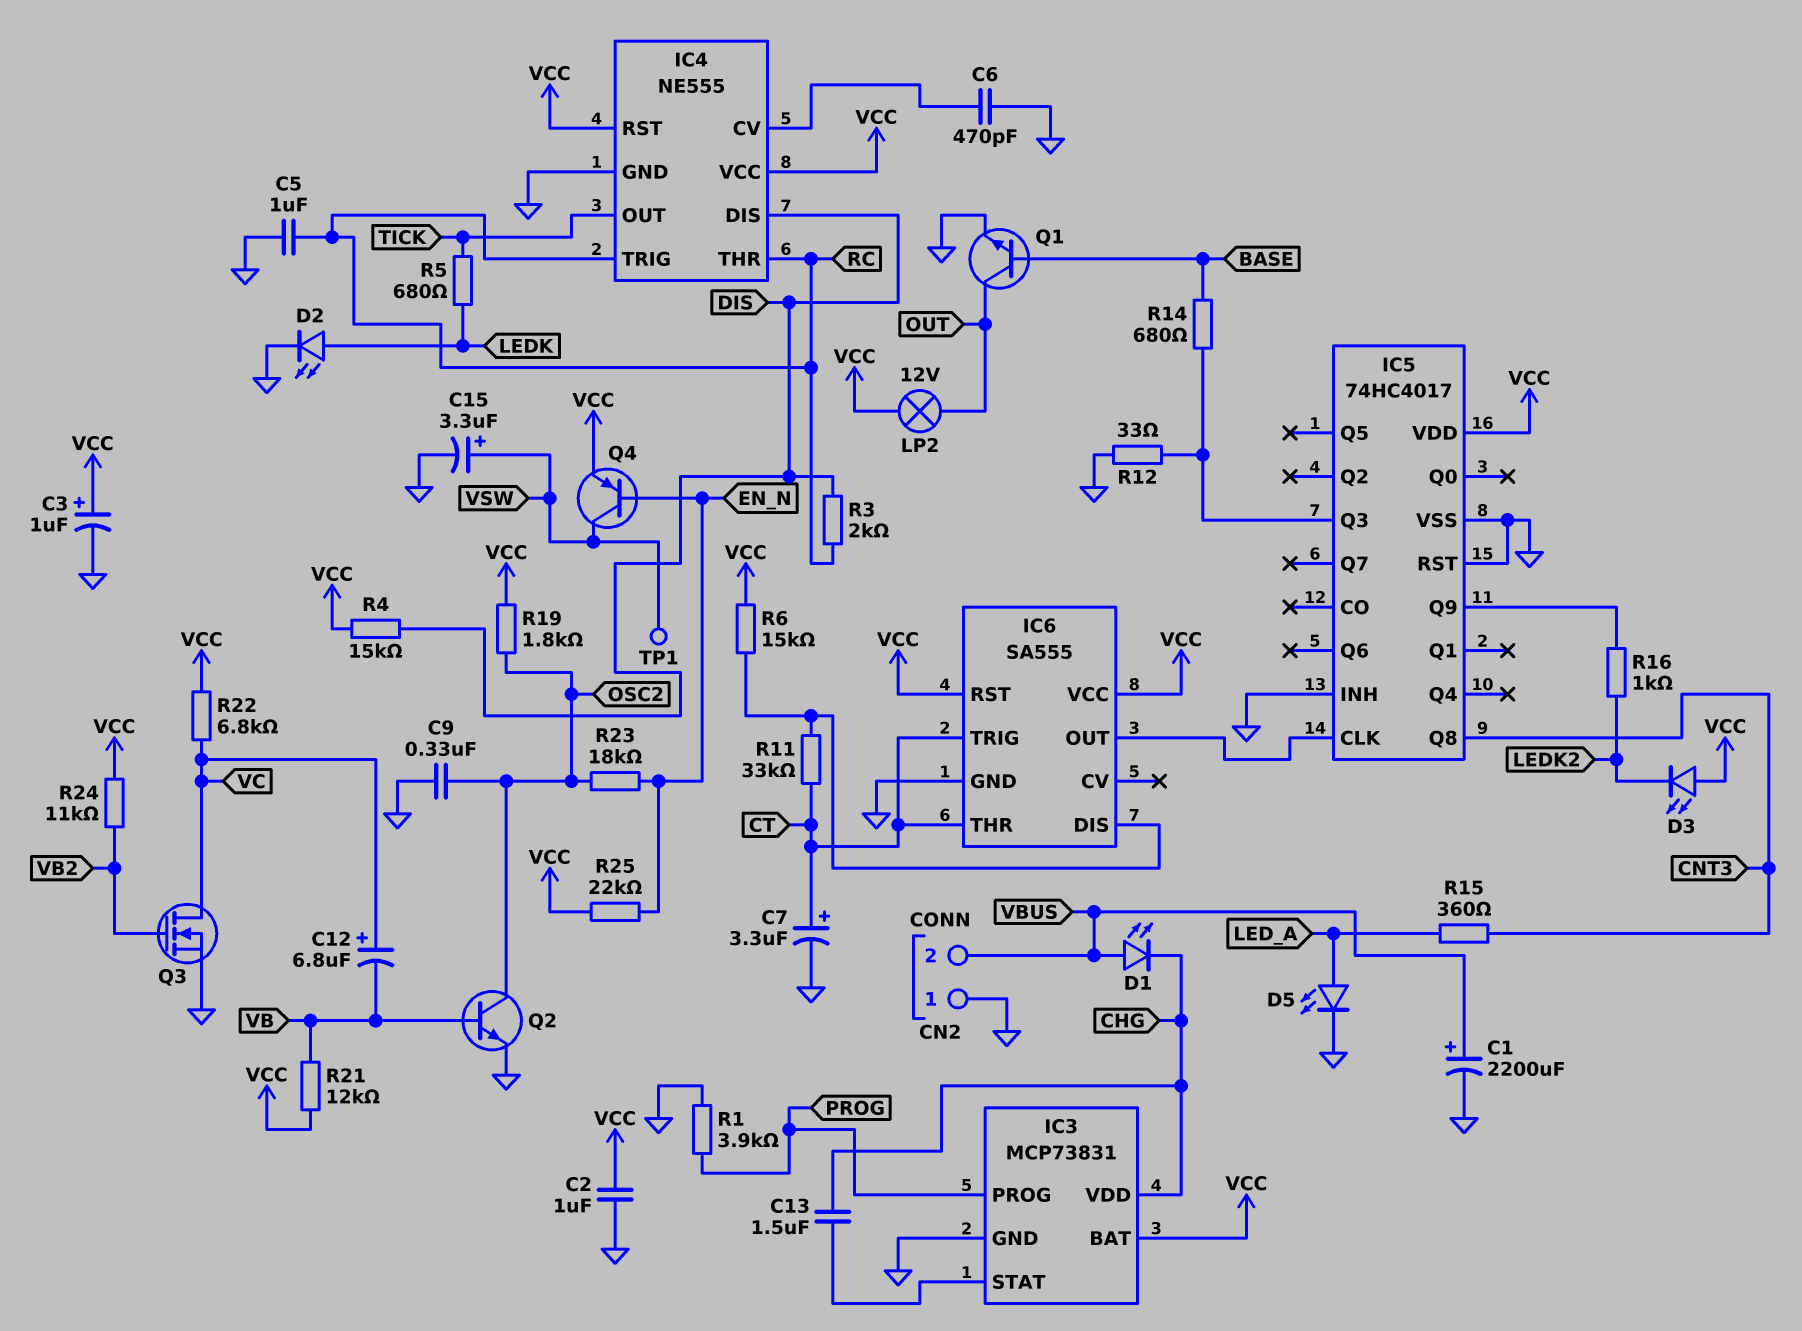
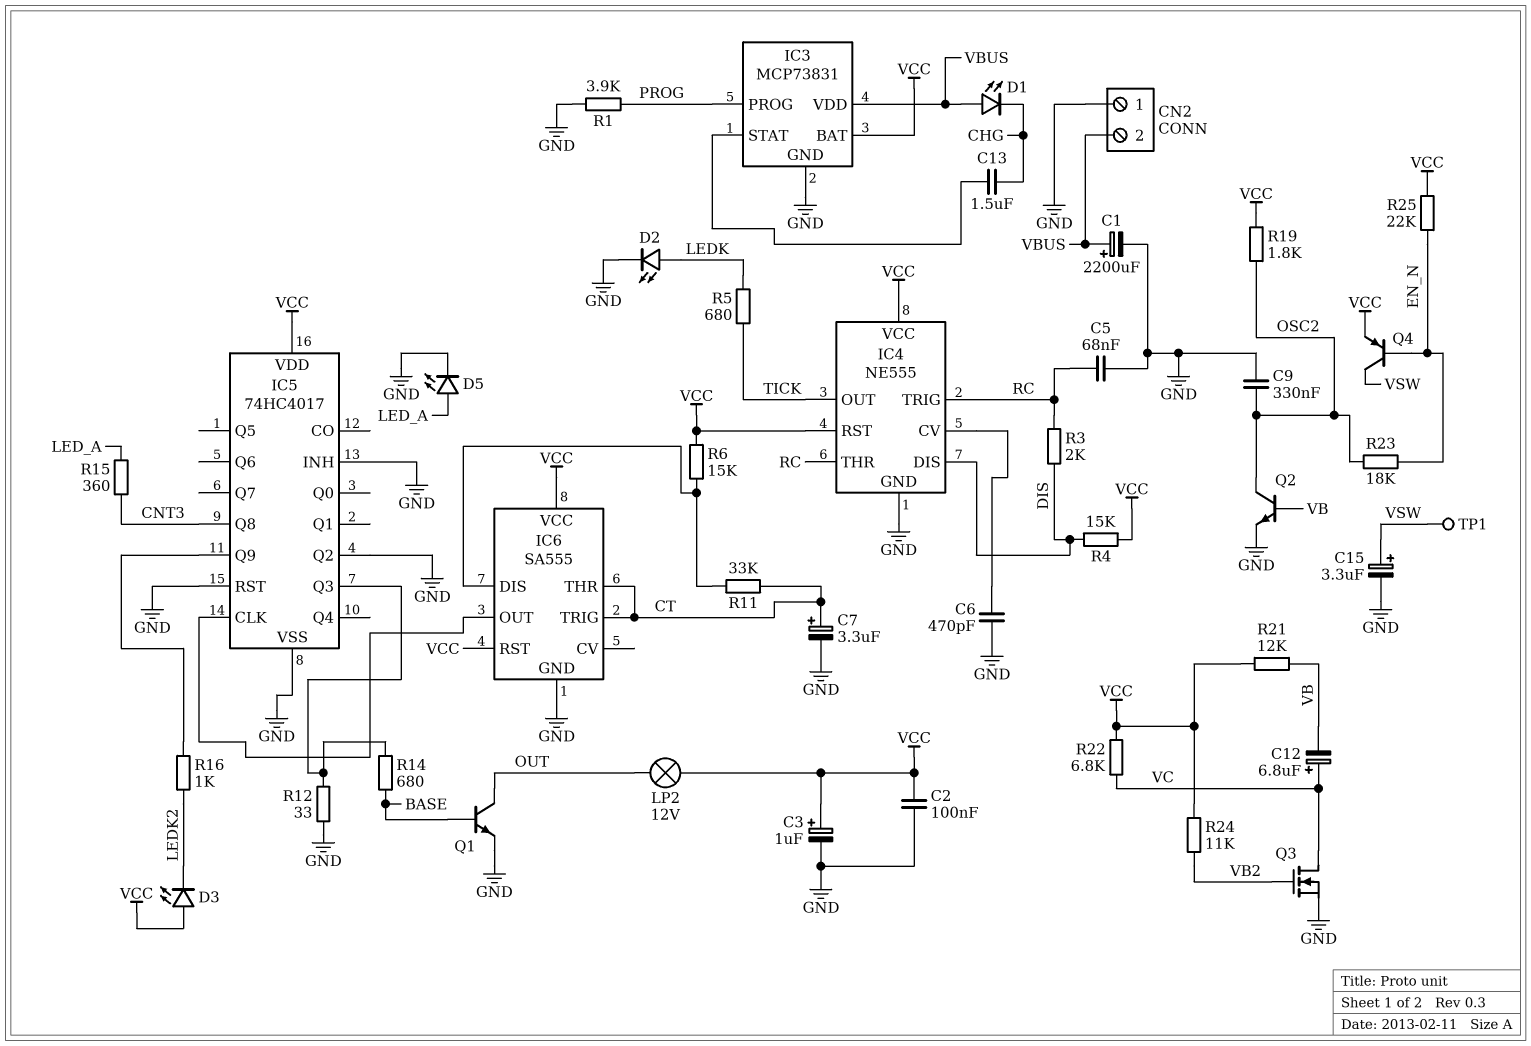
C2: 1uF (GND, VCC) -> 100nF (GND, VCC)
C5: 1uF (GND, RC) -> 68nF (GND, RC)
IC3 pin VDD: CHG -> VBUS
IC5 pin Q2: none -> GND

